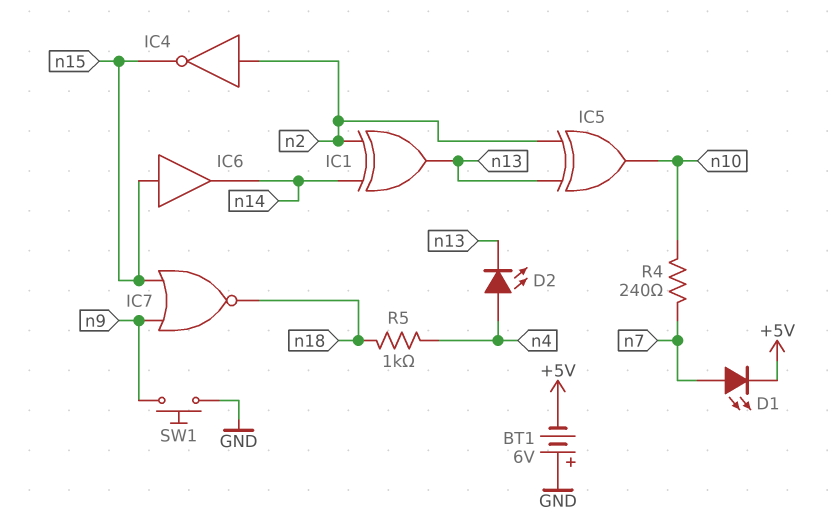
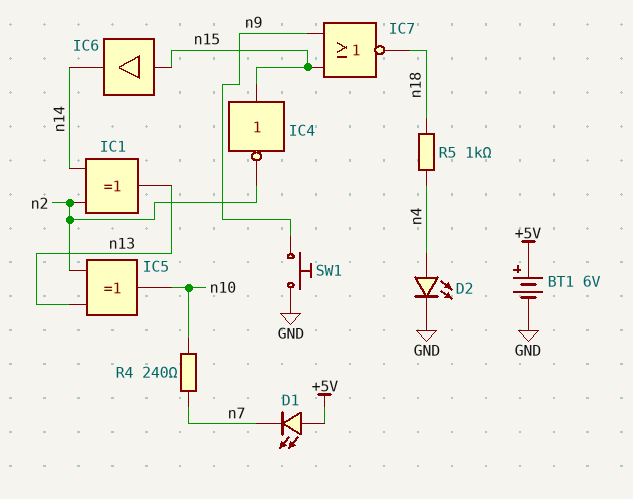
BT1: 6V (plus GND, minus +5V) -> 6V (plus +5V, minus GND)
D1: LED (A n7, K +5V) -> LED (A +5V, K n7)
D2: LED (A n4, K n13) -> LED (A n4, K GND)
IC4: NOT (in n2, out n15) -> NOT (in n15, out n2)

